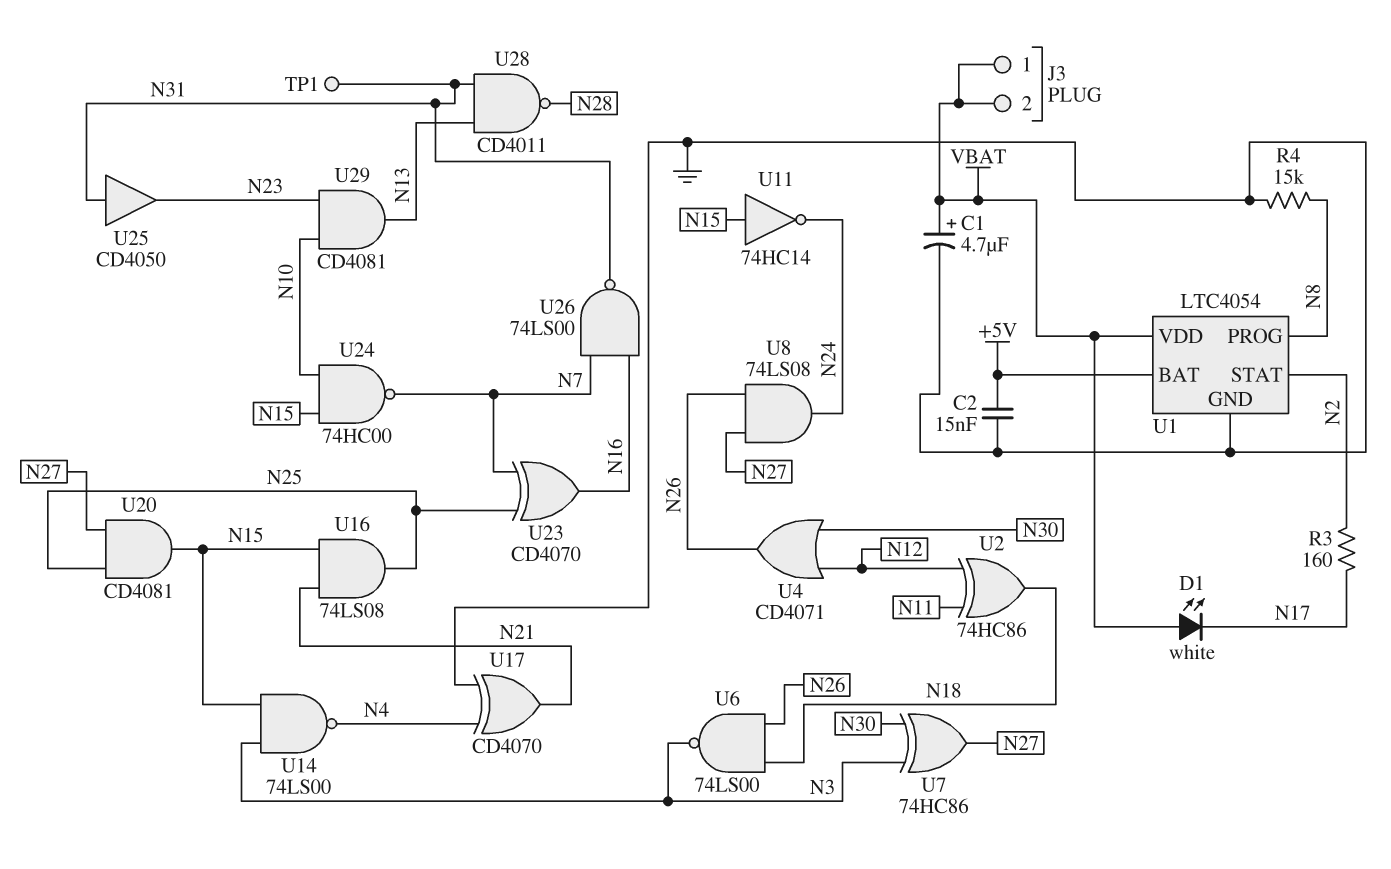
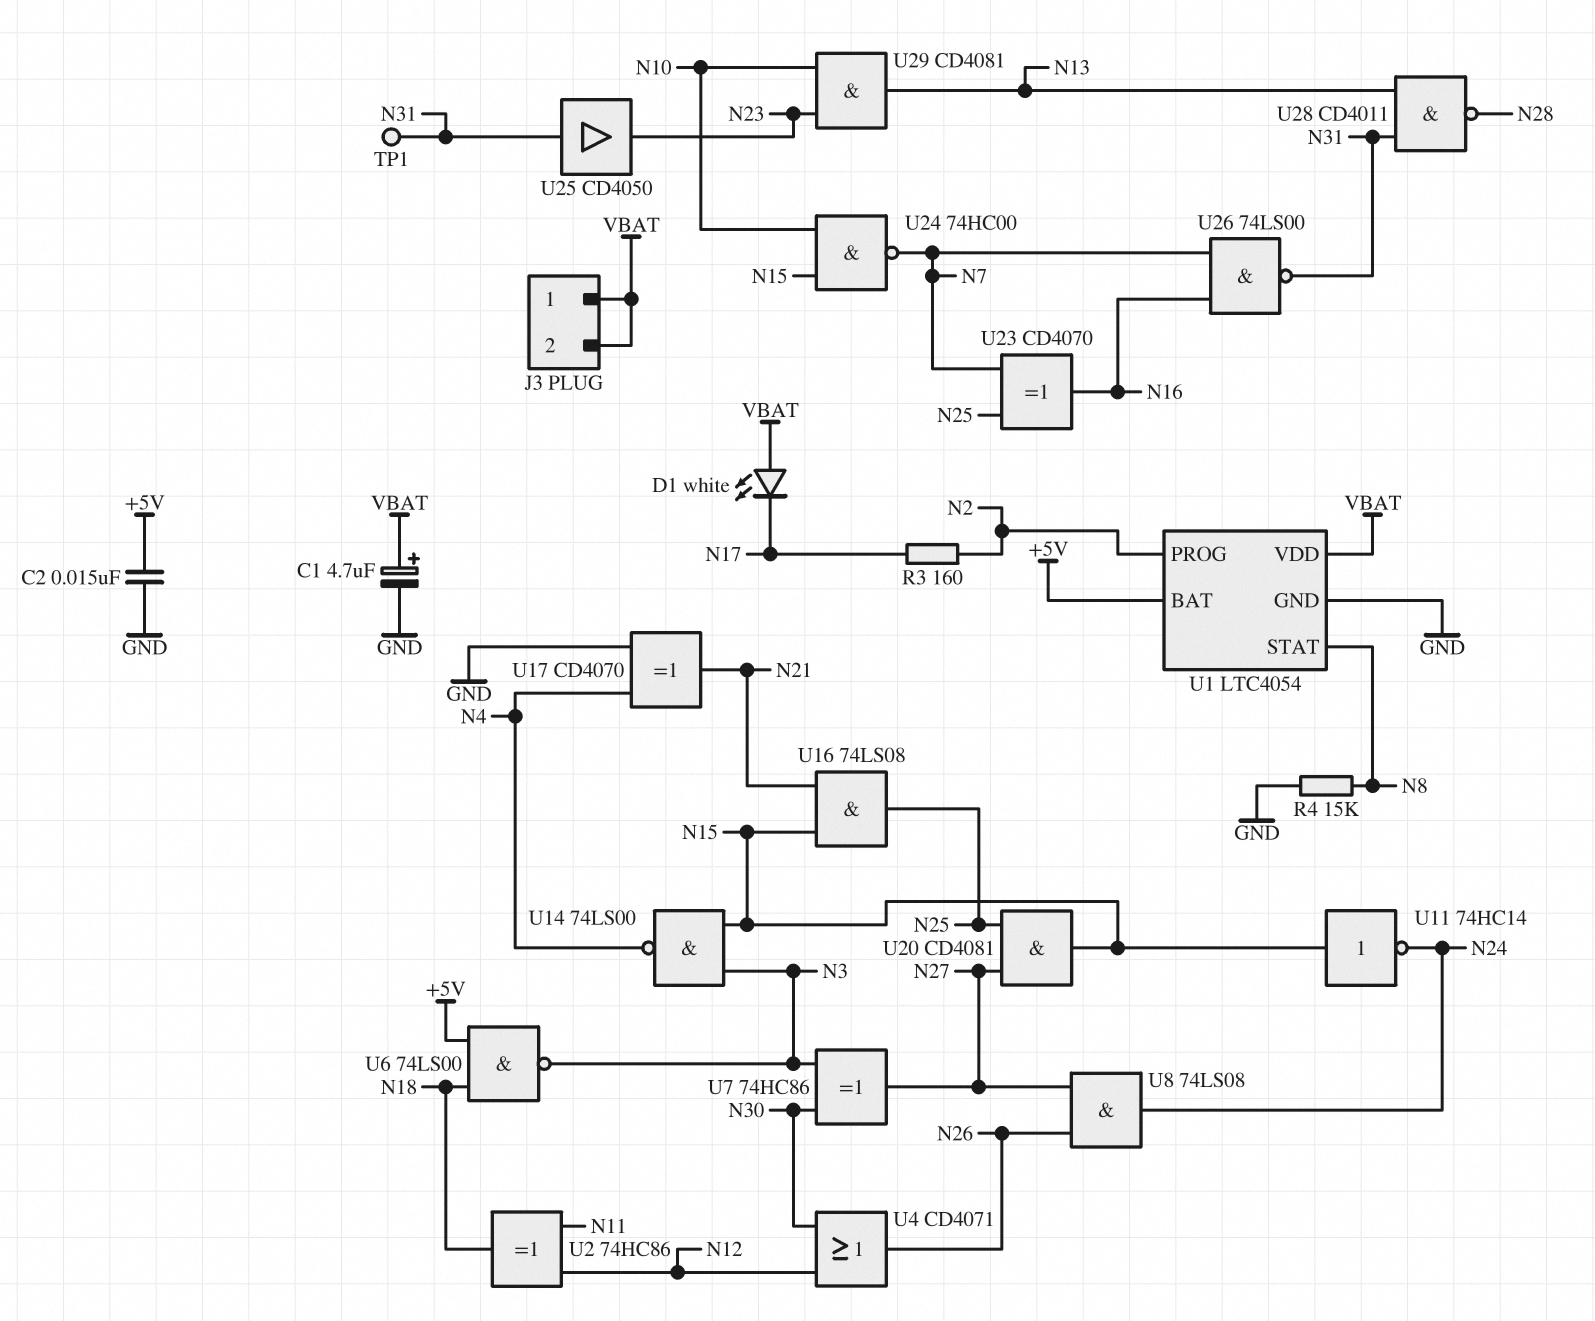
U1 pin PROG: N8 -> N2
U1 pin STAT: N2 -> N8
U6: NAND 74LS00 (in N18, in N26, out N3) -> NAND 74LS00 (in +5V, in N18, out N3)

